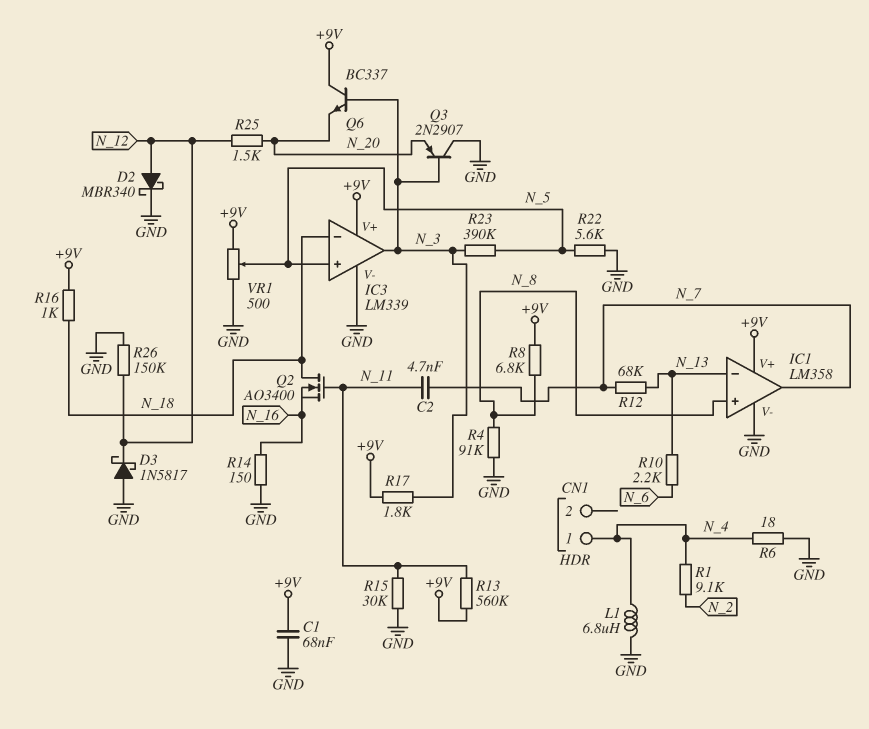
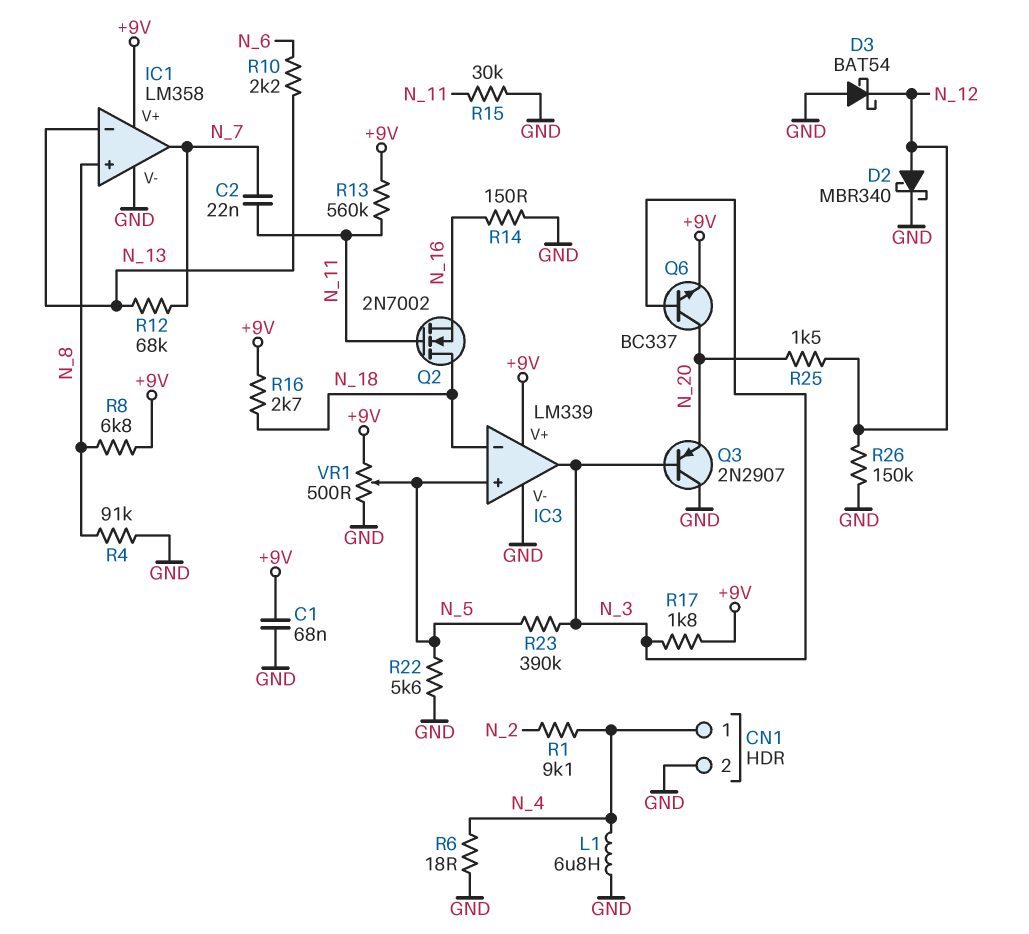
C2: 4.7nF (N_7, N_11) -> 22nF (N_7, N_11)
CN1 pin 2: none -> GND
D3: schottky 1N5817 (A GND, K N_12) -> schottky BAT54 (A GND, K N_12)
Q2: NMOS AO3400 (G N_11, D N_18, S N_16) -> NMOS 2N7002 (G N_11, D N_18, S N_16)
Q6: NPN BC337 (B N_3, C +9V, E N_20) -> NPN BC337 (B N_3, C N_20, E +9V)
R16: 1k (+9V, N_18) -> 2.7k (+9V, N_18)

